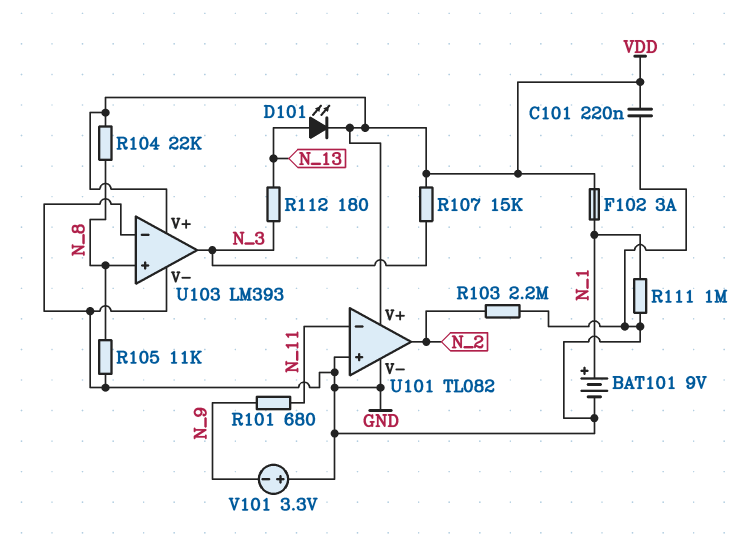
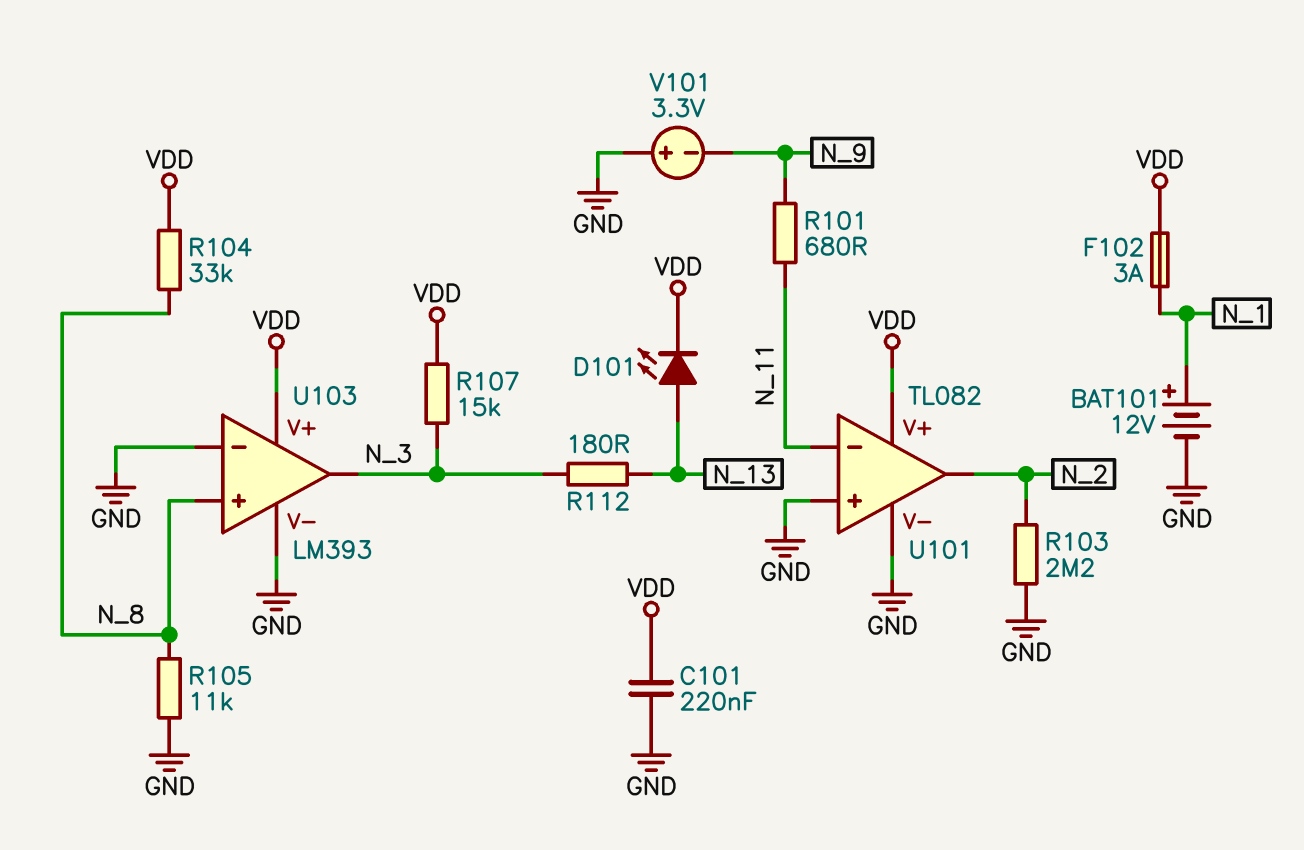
BAT101: 9V (plus N_1, minus GND) -> 12V (plus N_1, minus GND)
R104: 22k (N_8, VDD) -> 33k (N_8, VDD)
R111: 1M (GND, N_1) -> none

